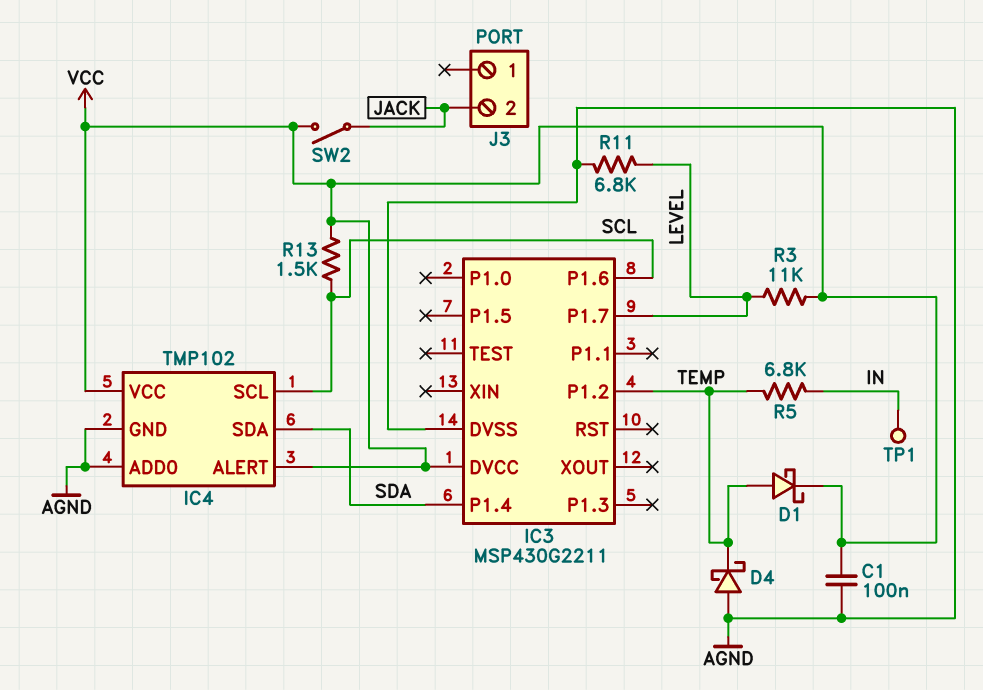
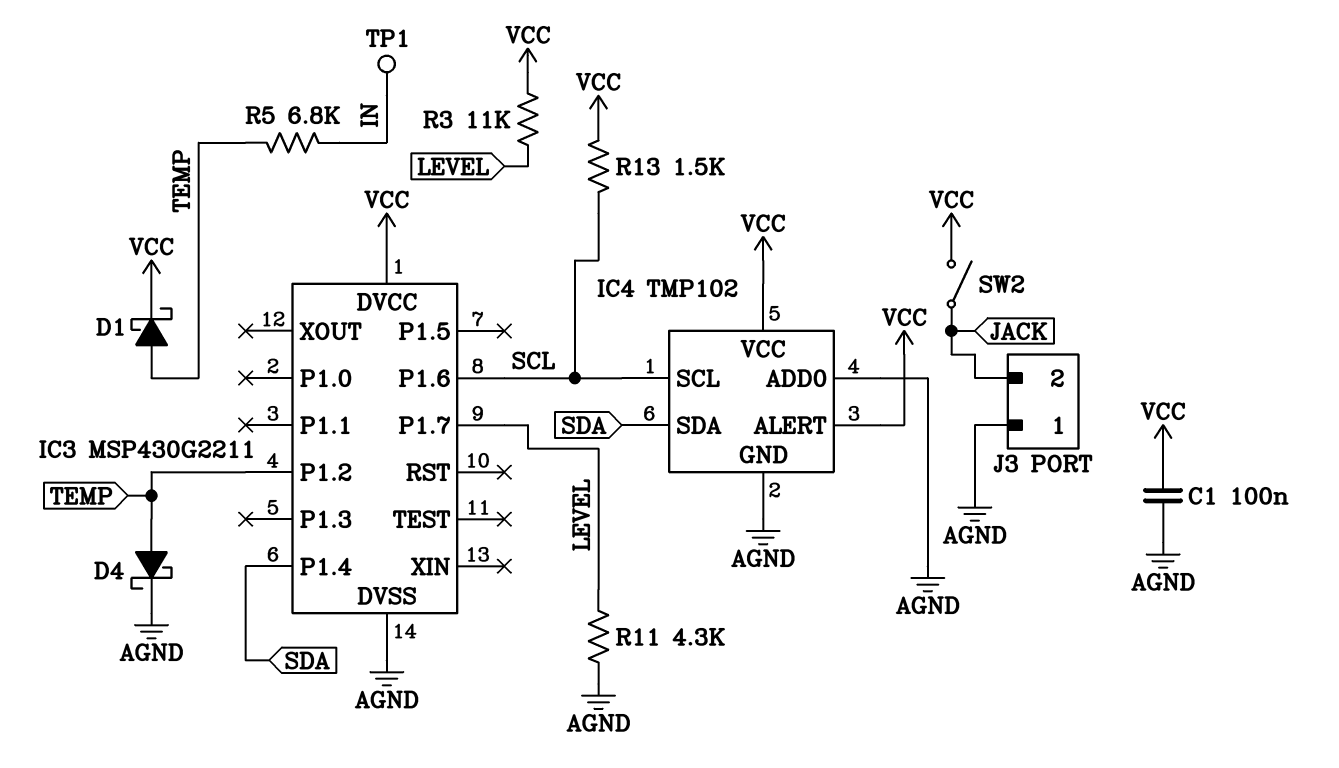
D4: schottky (A AGND, K TEMP) -> schottky (A TEMP, K AGND)
J3 pin 1: none -> AGND
R11: 6.8k (AGND, LEVEL) -> 4.3k (AGND, LEVEL)

